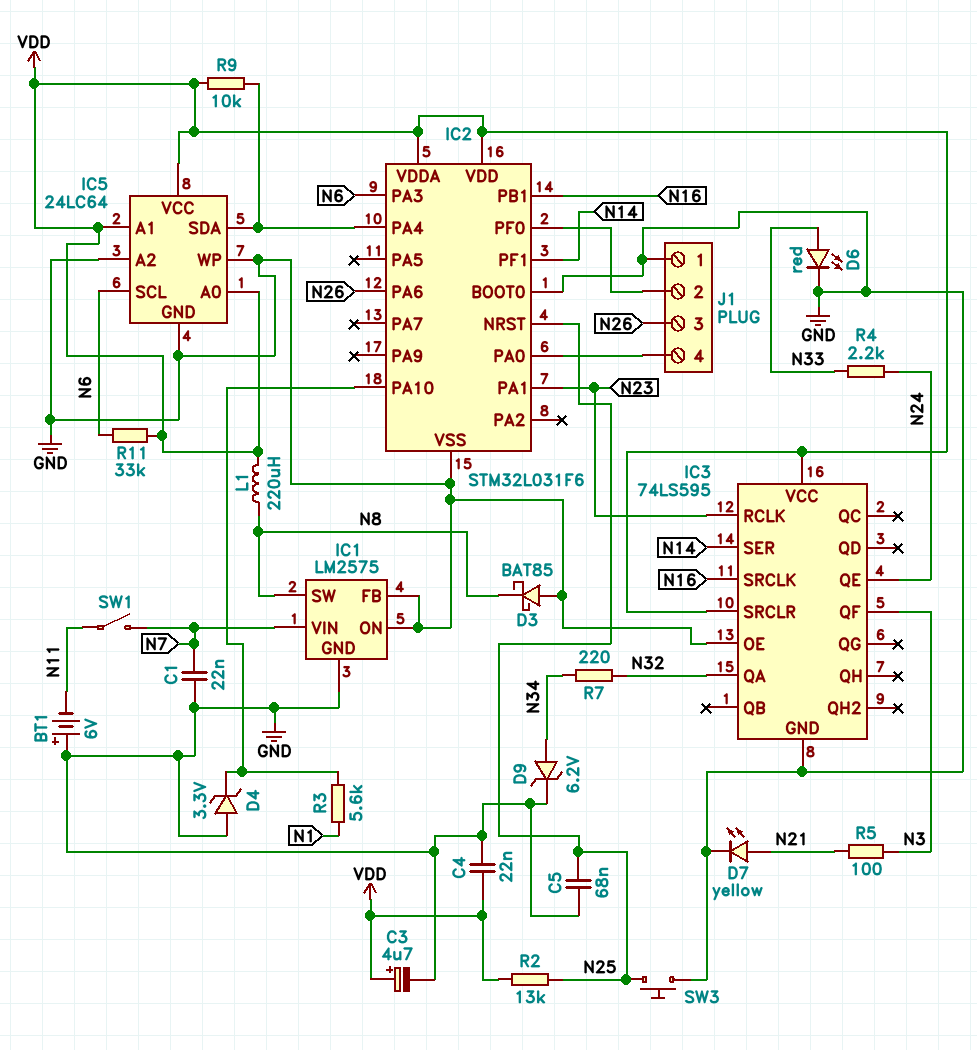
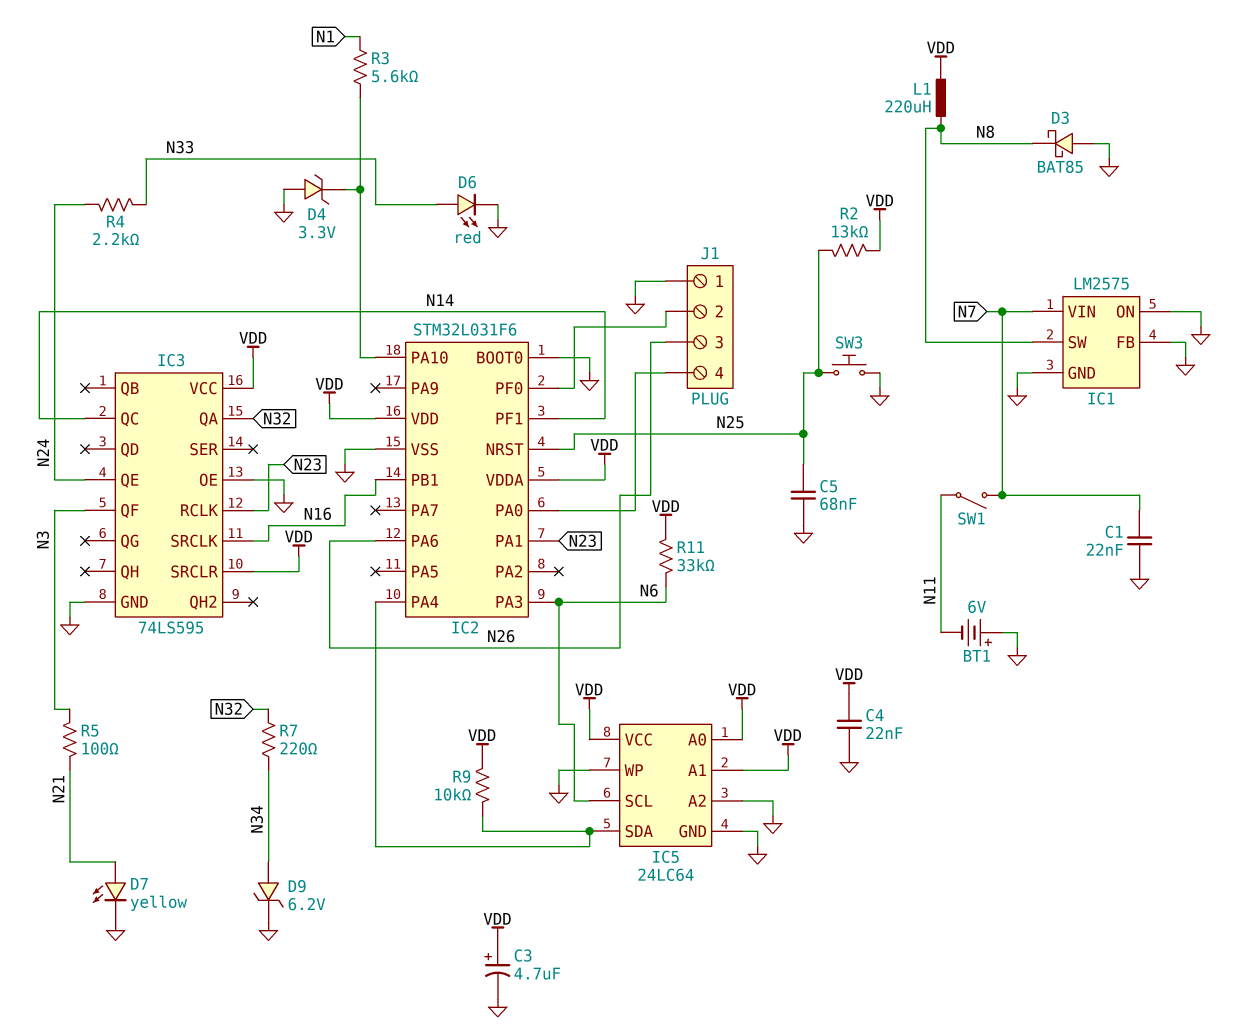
IC3 pin QC: none -> N14
IC3 pin SER: N14 -> none

